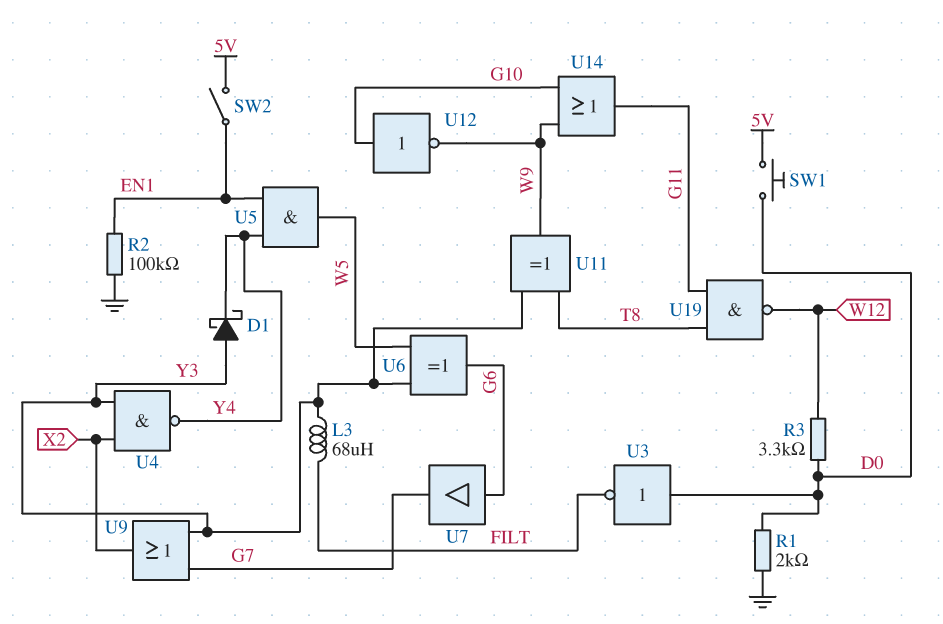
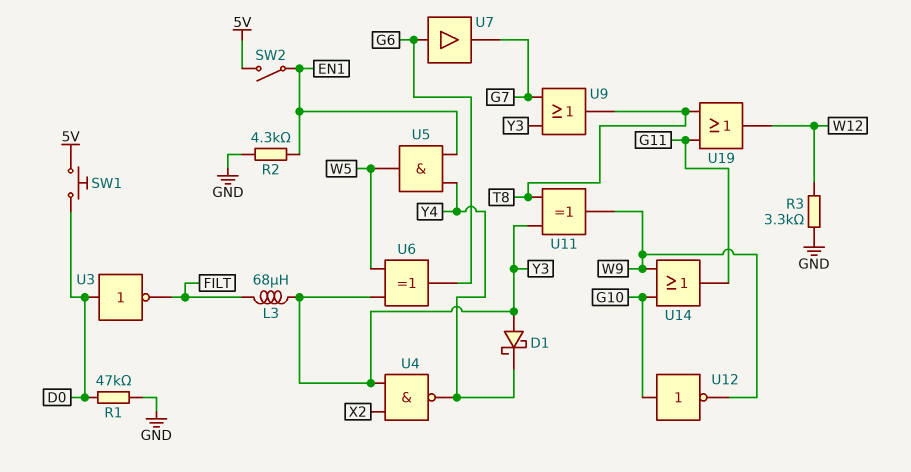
R1: 2k (D0, GND) -> 47k (D0, GND)
R2: 100k (EN1, GND) -> 4.3k (EN1, GND)
R3: 3.3k (D0, W12) -> 3.3k (GND, W12)
U9: OR (in G7, in Y3, out X2) -> OR (in G7, in Y3, out T8)
U19: NAND (in G11, in T8, out W12) -> OR (in G11, in T8, out W12)

